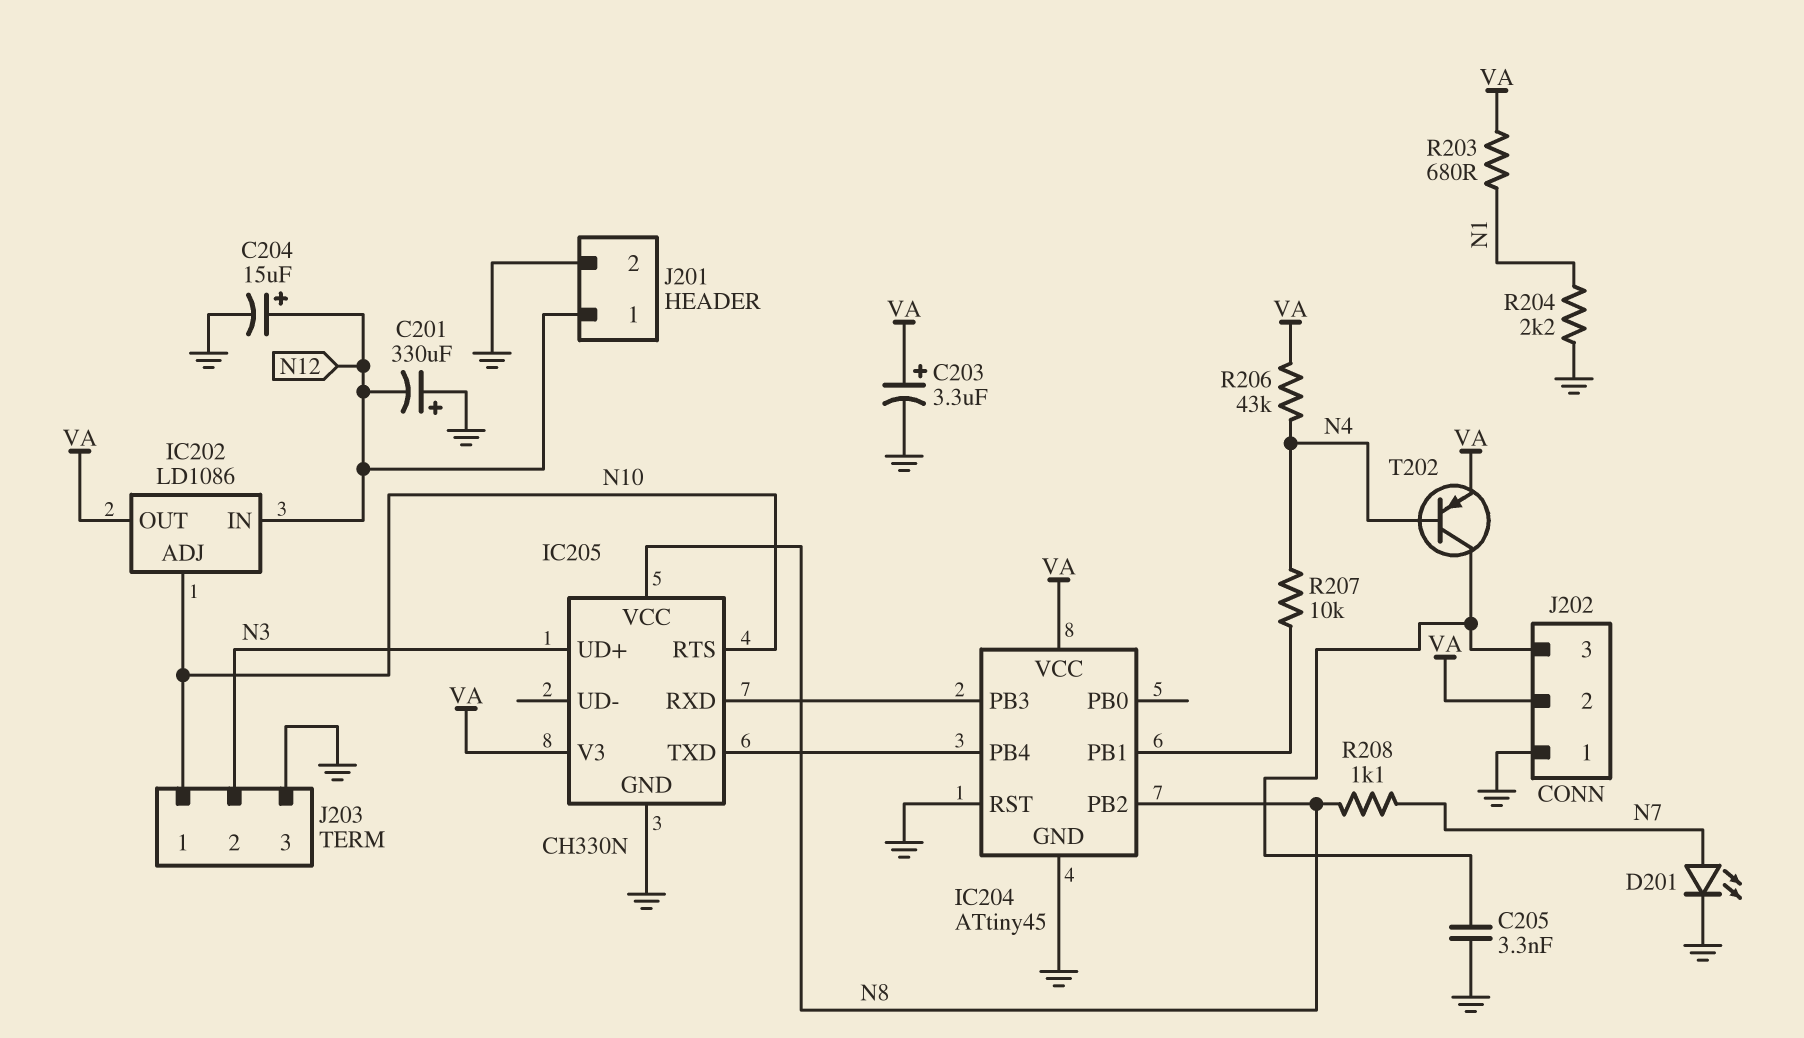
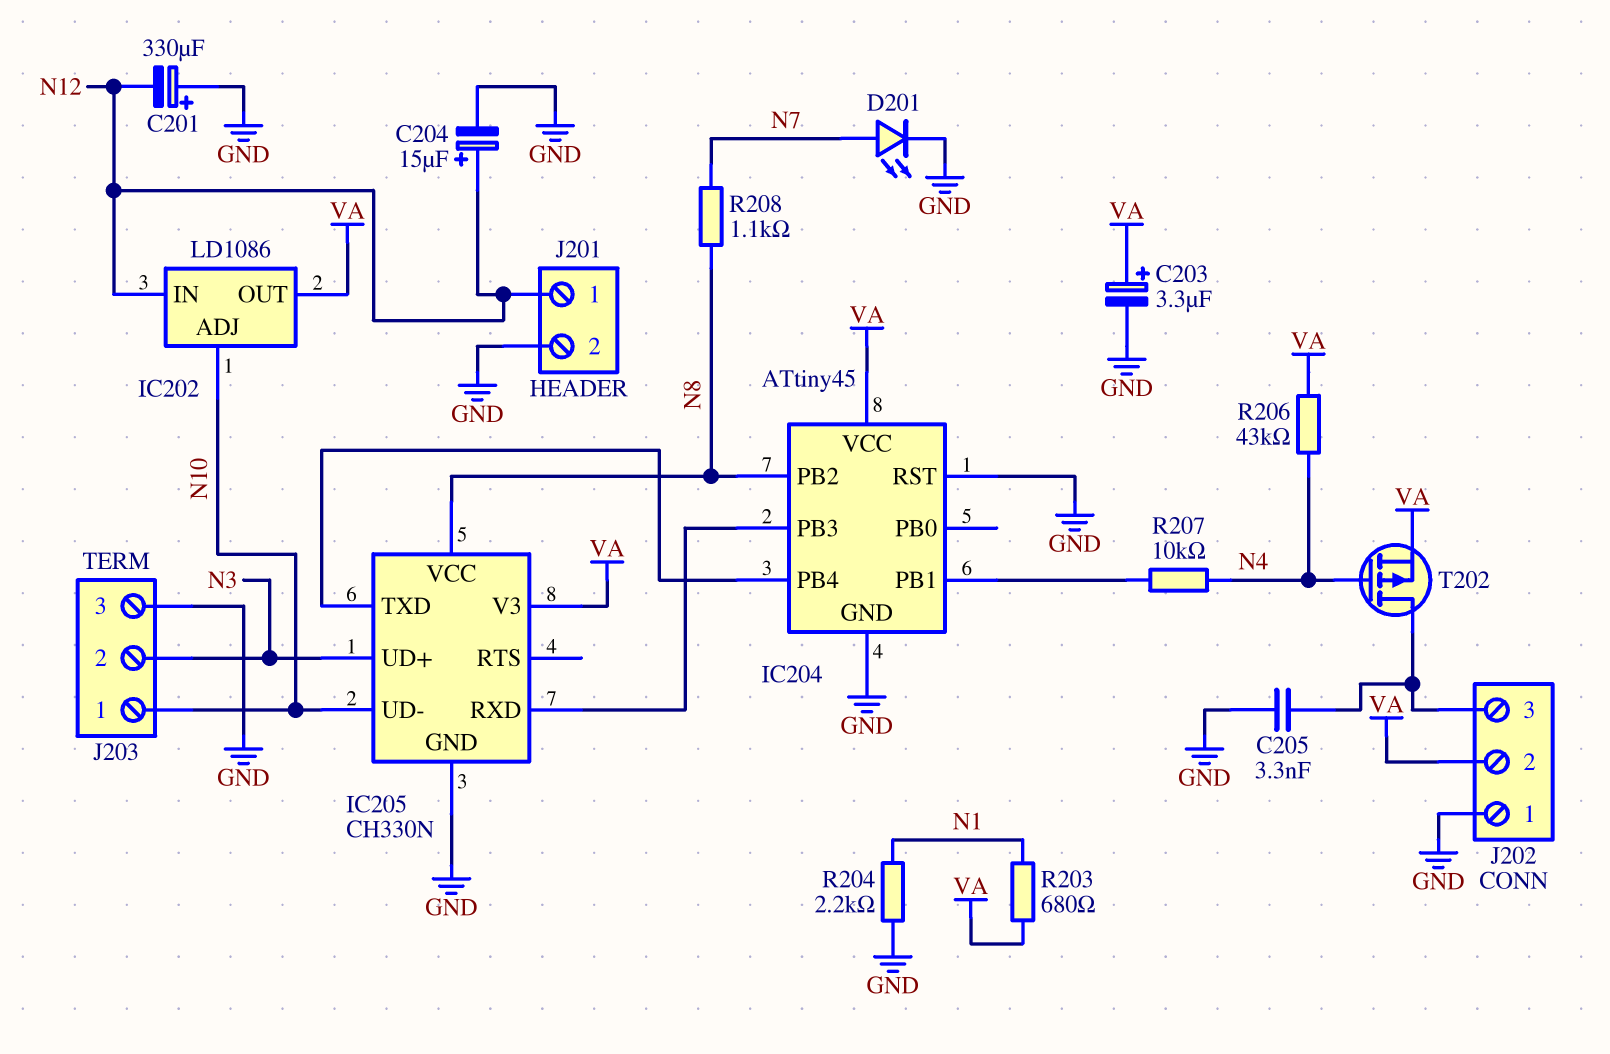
IC205 pin RTS: N10 -> none
IC205 pin UD-: none -> N10
T202: PNP (B N4, C J202/3, E VA) -> PMOS (G N4, D J202/3, S VA)

